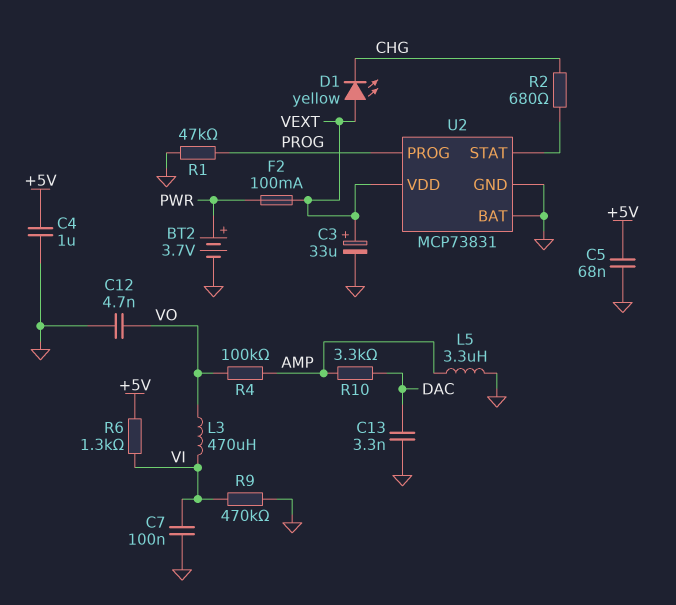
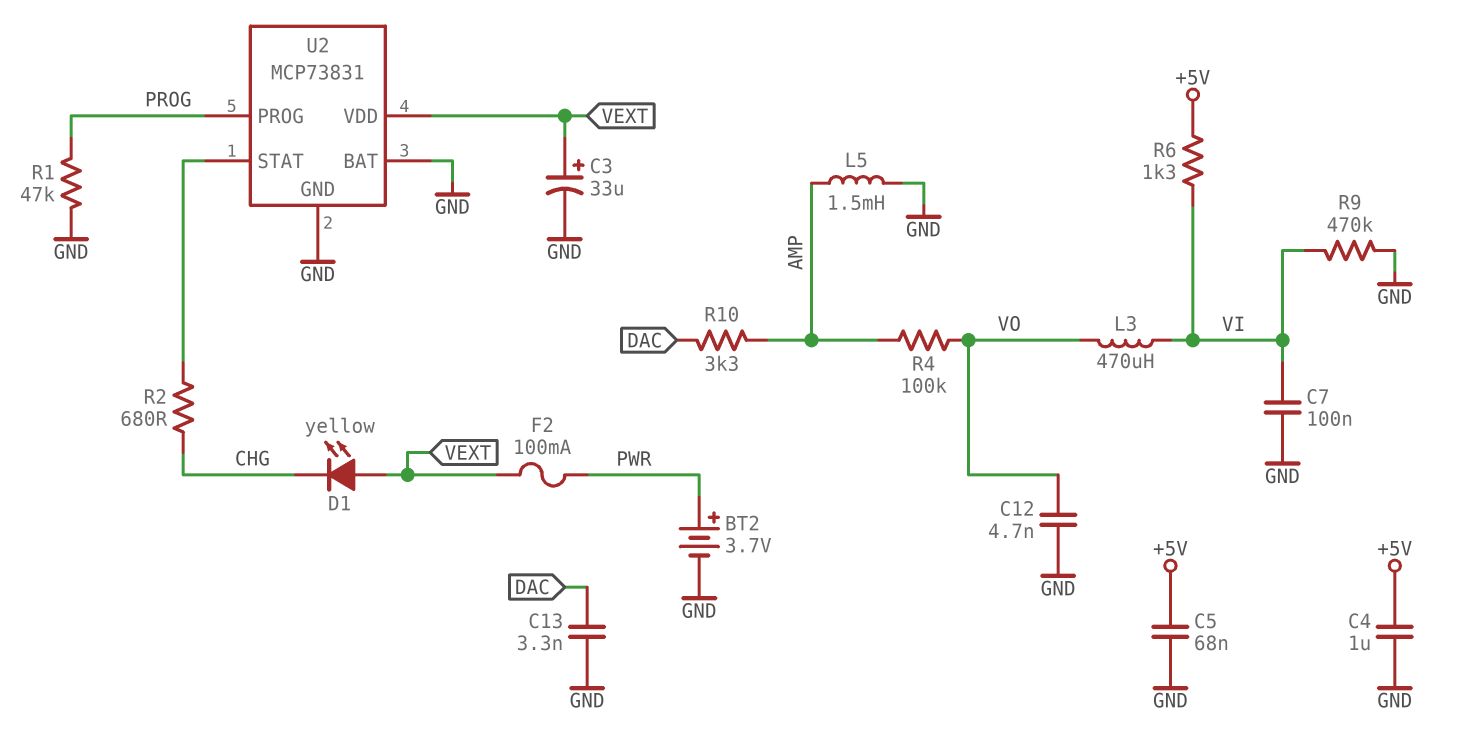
L5: 3.3uH (AMP, GND) -> 1.5mH (AMP, GND)

